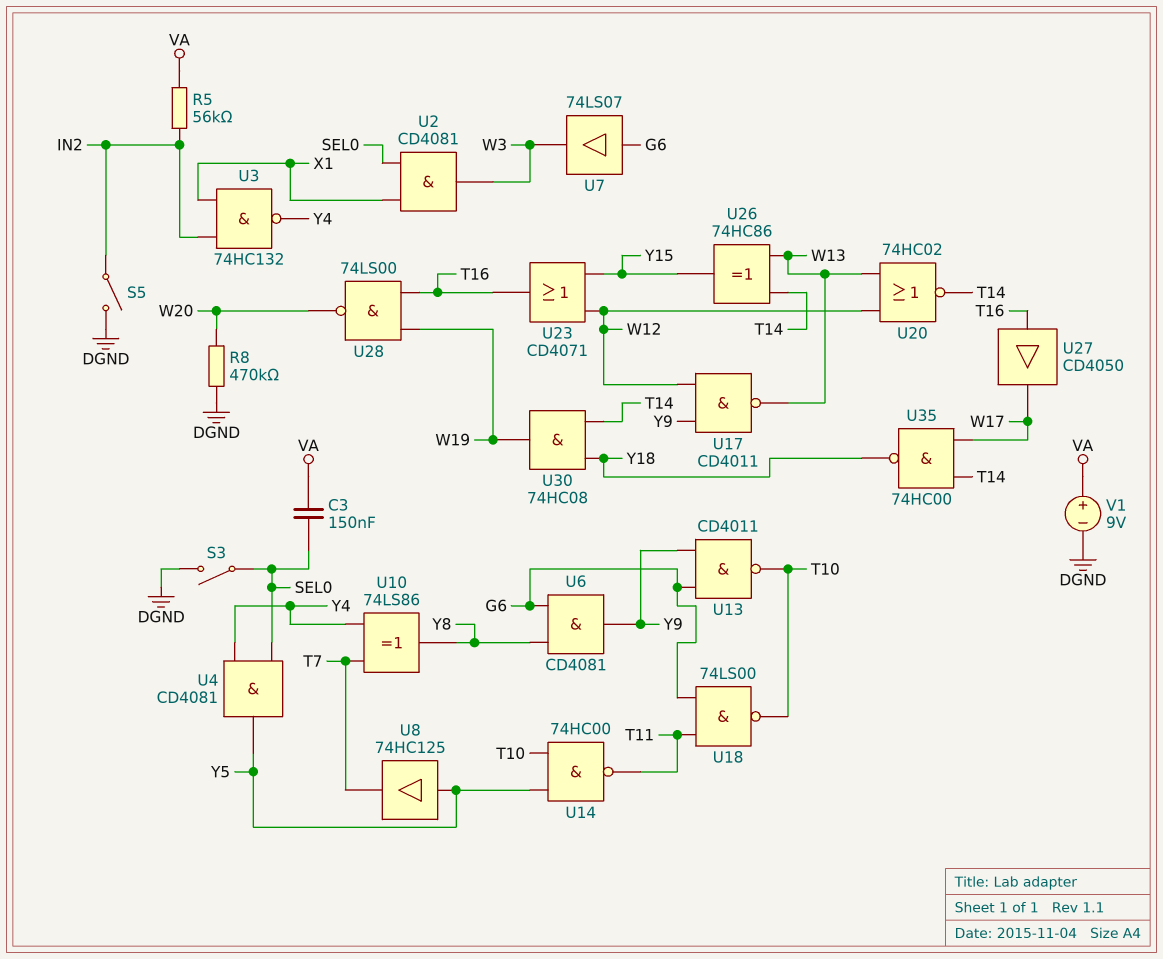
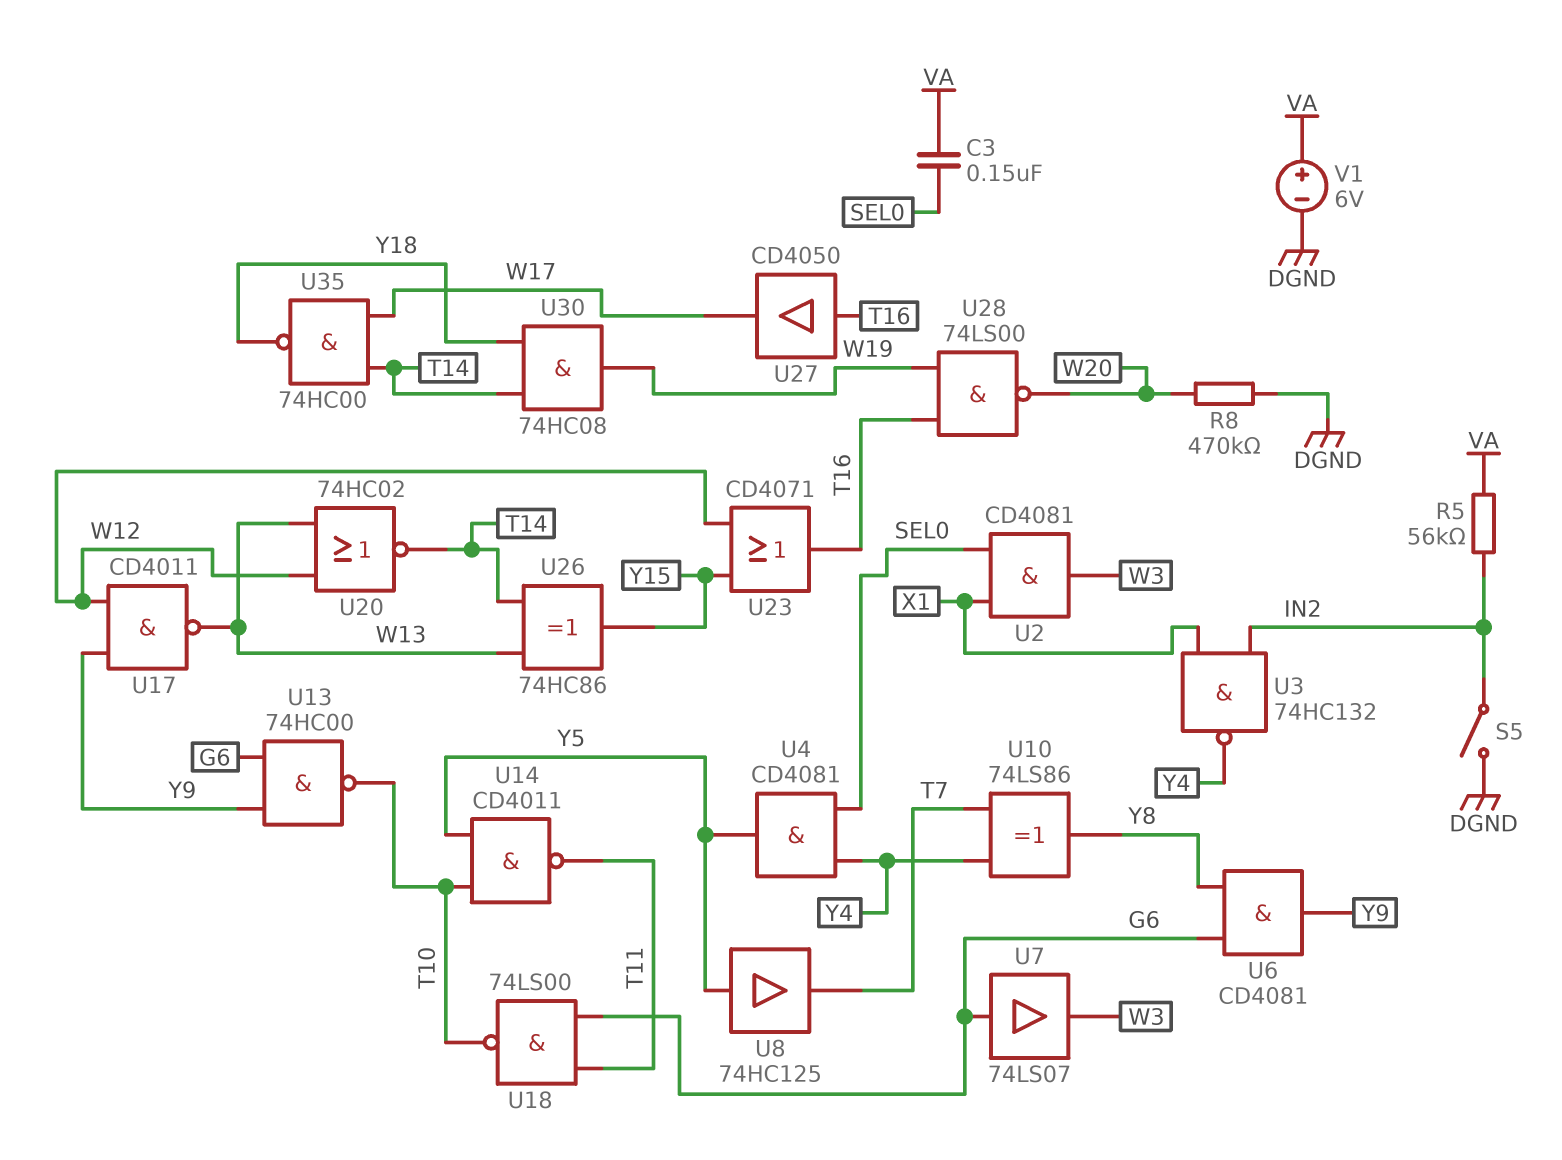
S3: switch (DGND, SEL0) -> none
U13: NAND CD4011 (in G6, in Y9, out T10) -> NAND 74HC00 (in G6, in Y9, out T10)
U14: NAND 74HC00 (in T10, in Y5, out T11) -> NAND CD4011 (in T10, in Y5, out T11)
V1: 9V (plus VA, minus DGND) -> 6V (plus VA, minus DGND)

